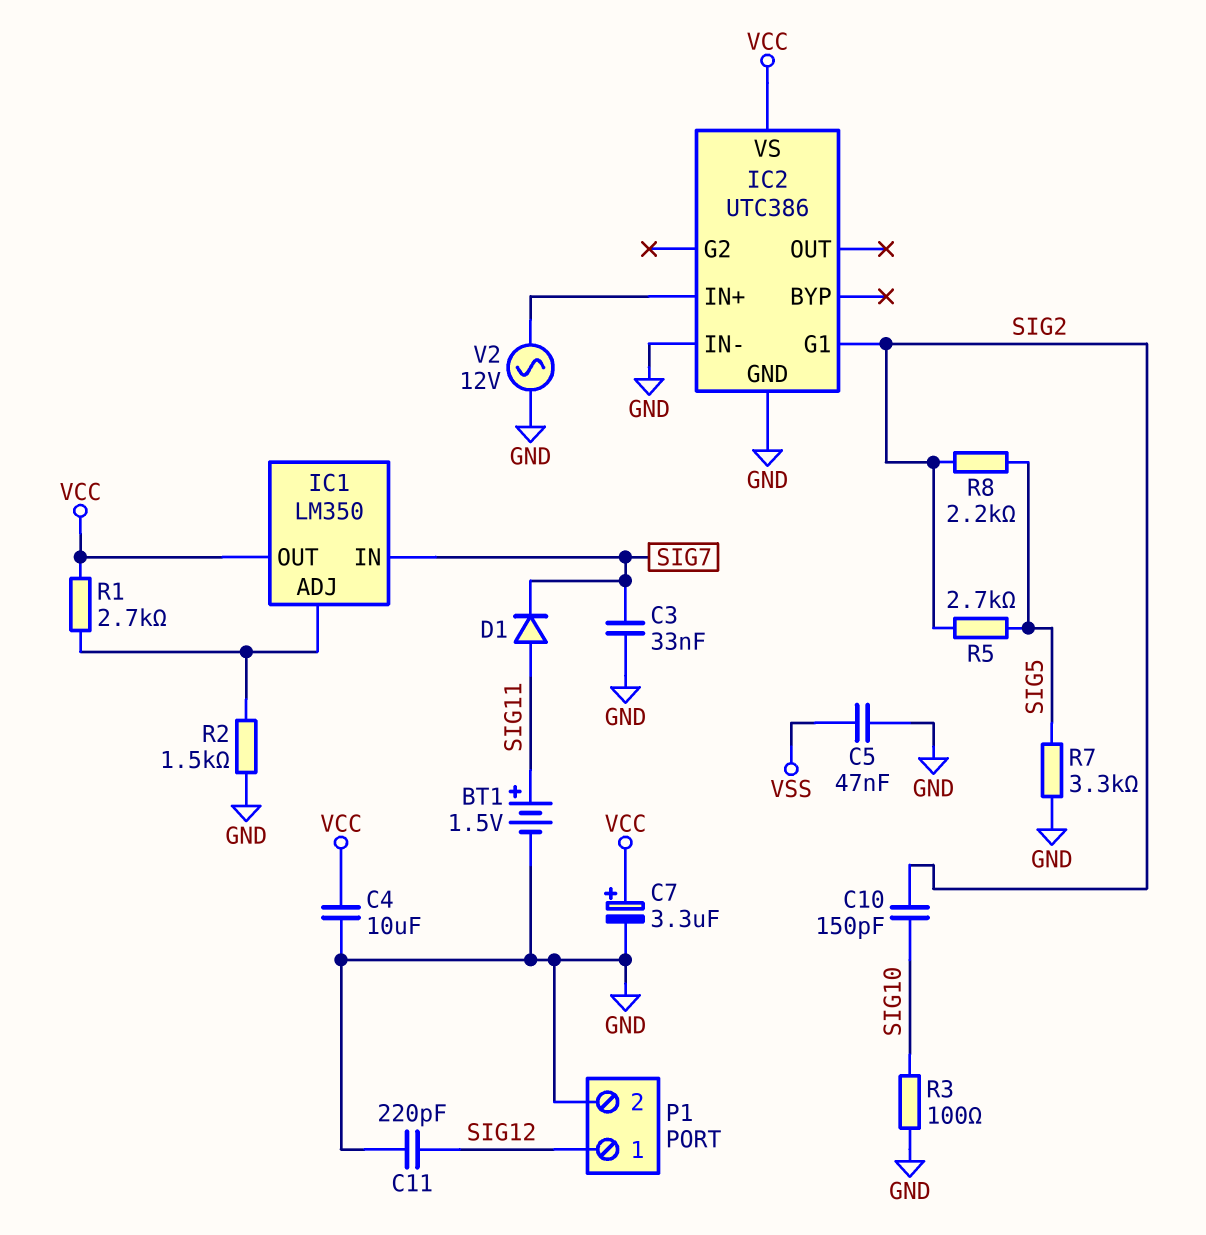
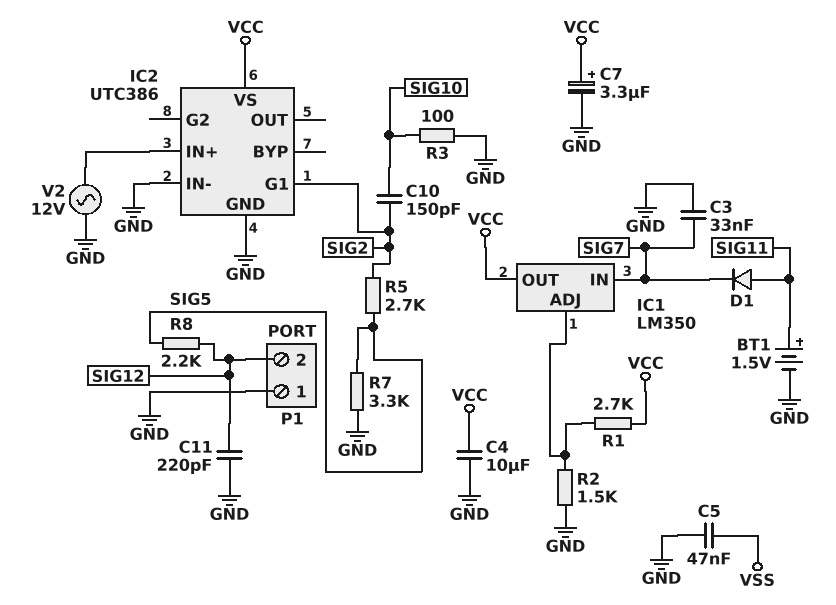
P1 pin 1: SIG12 -> GND
P1 pin 2: GND -> SIG12
R8: 2.2k (SIG2, SIG5) -> 2.2k (SIG5, SIG12)

